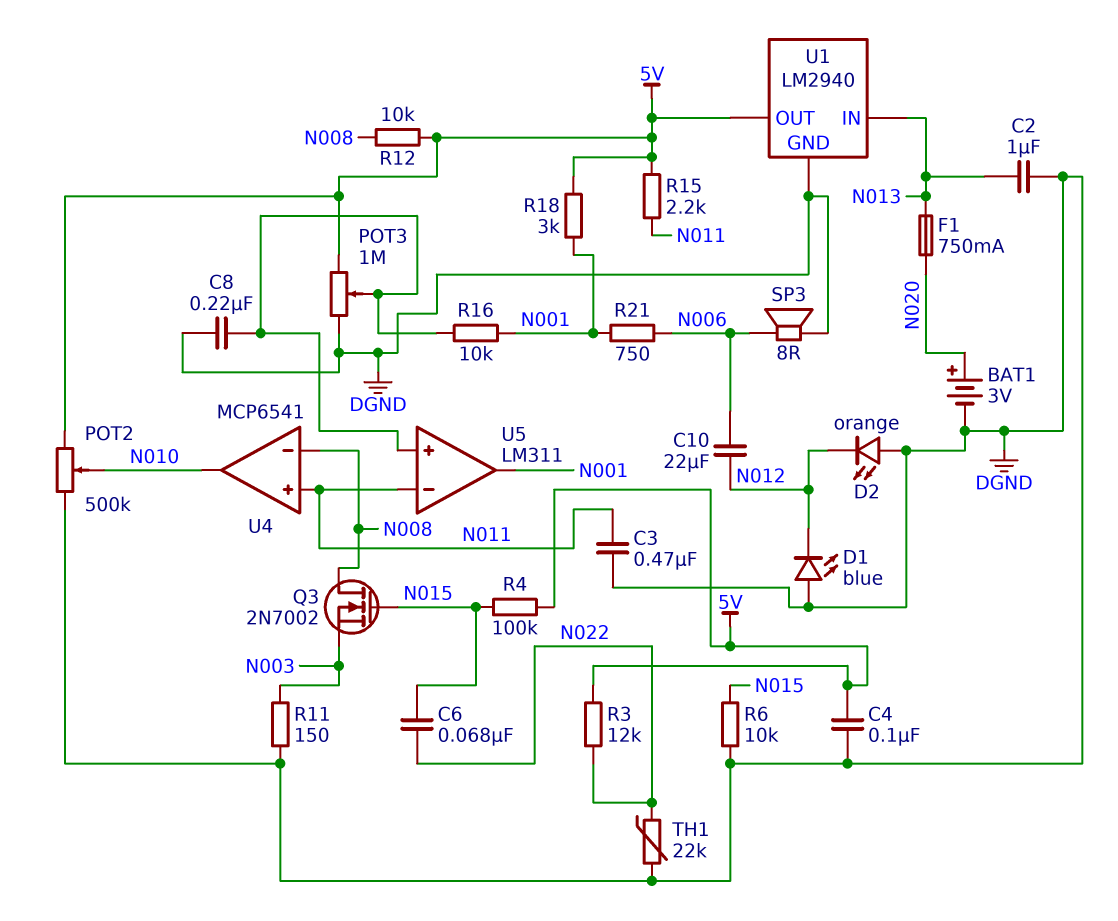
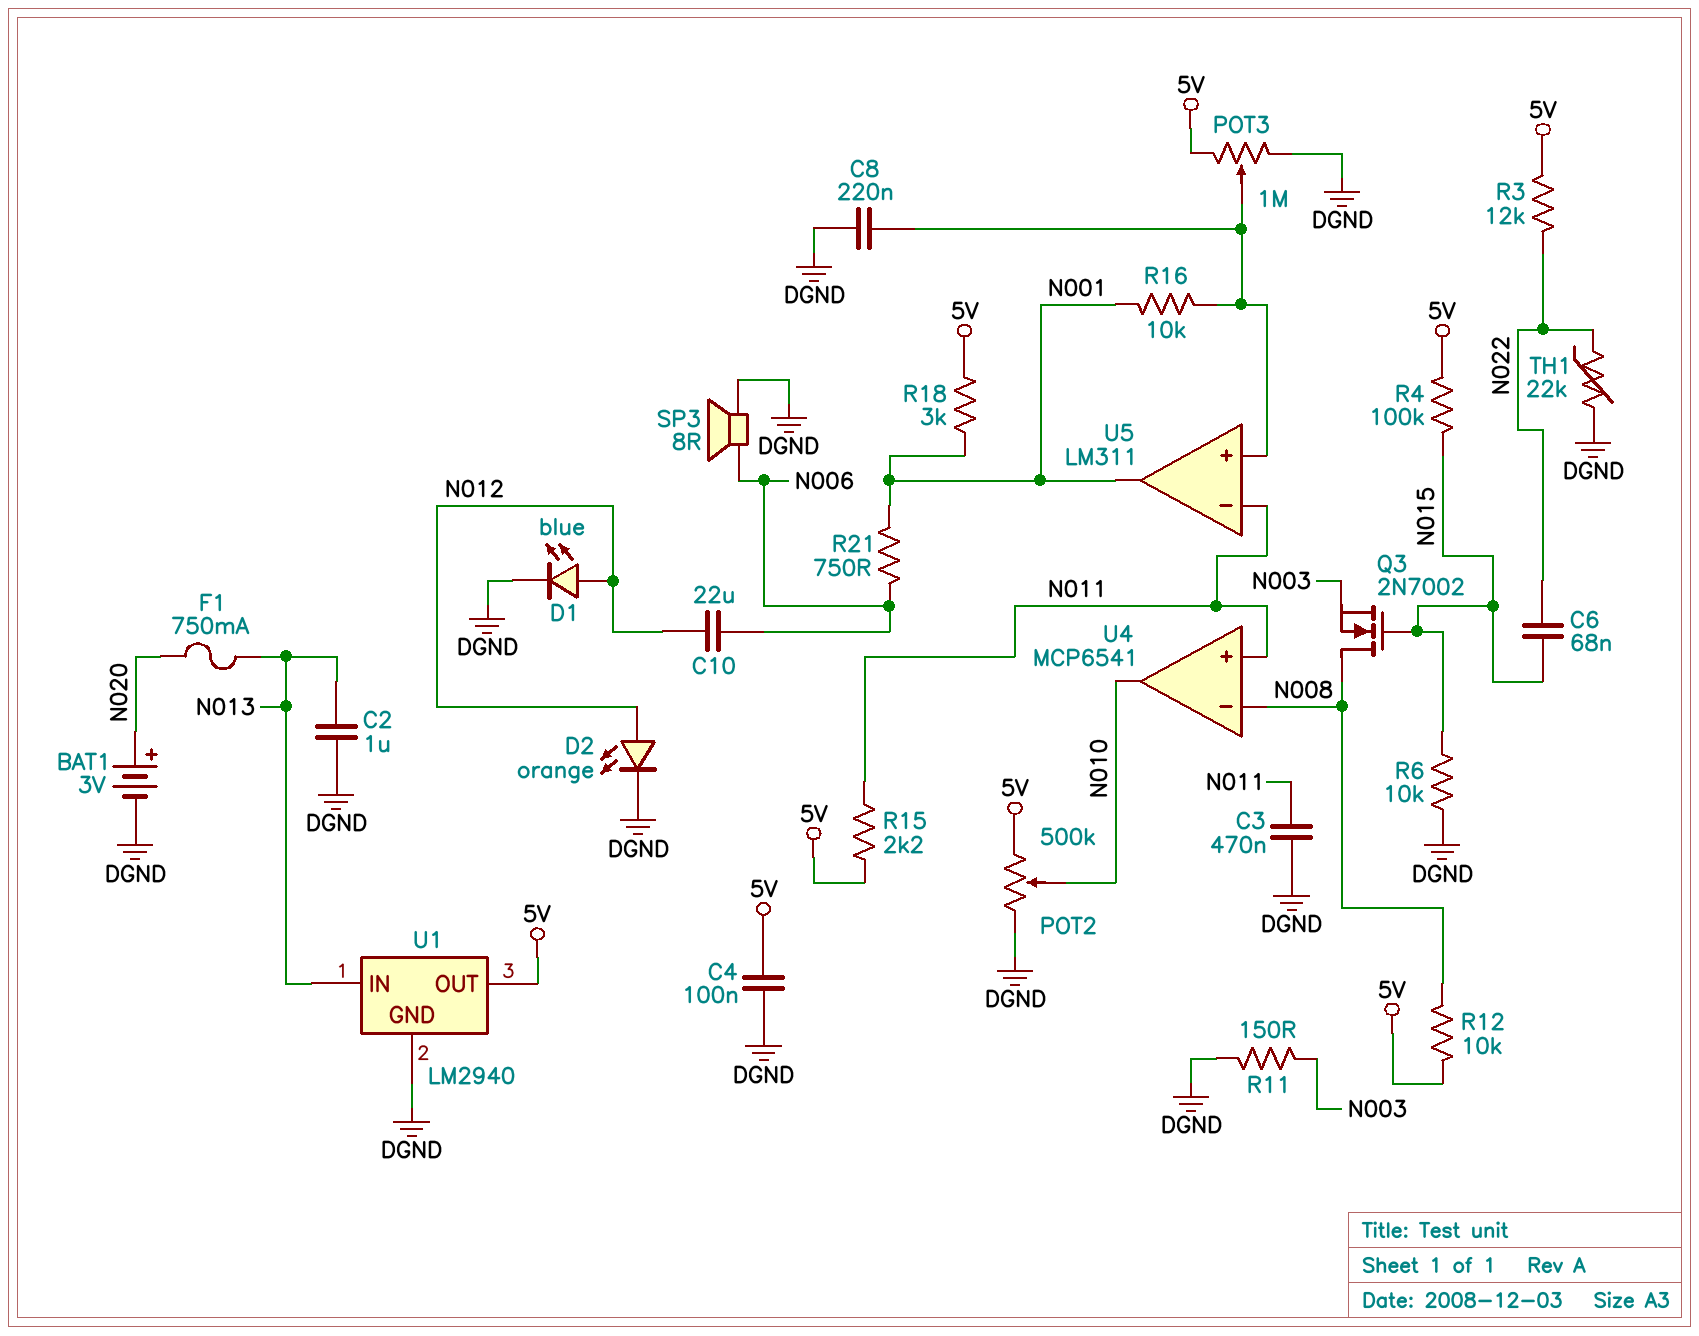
D1: LED blue (A DGND, K N012) -> LED blue (A N012, K DGND)
D2: LED orange (A DGND, K N012) -> LED orange (A N012, K DGND)

